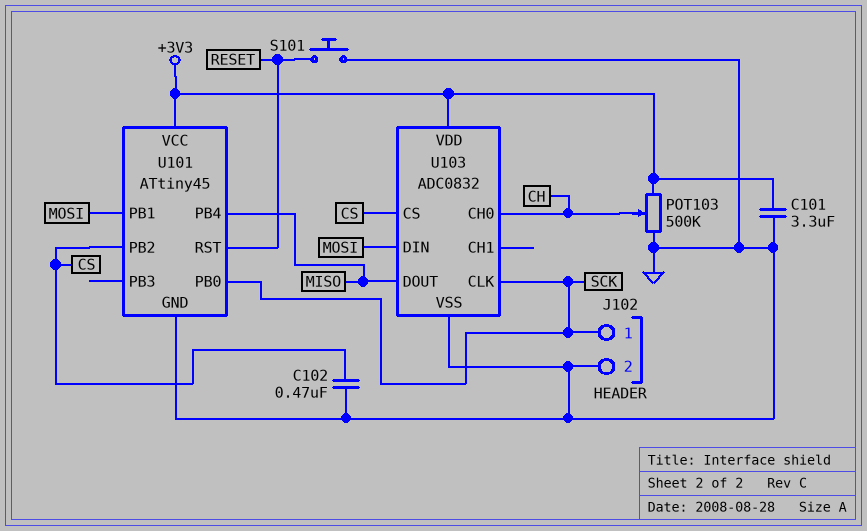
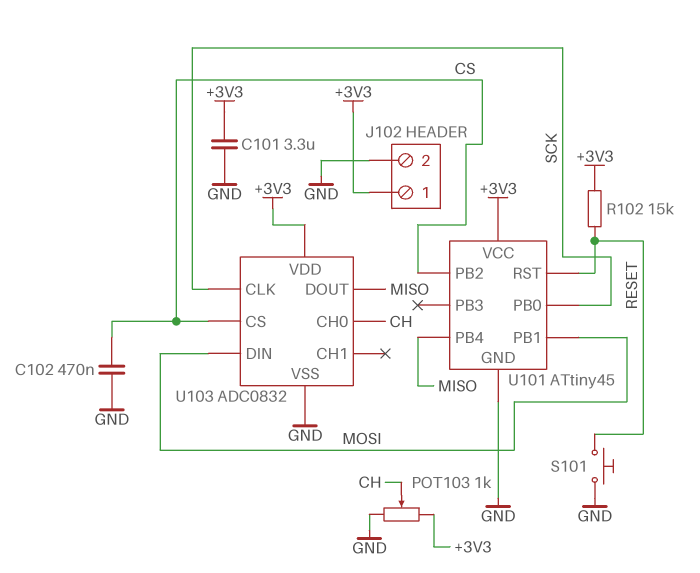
J102 pin 1: SCK -> +3V3
POT103: 500k (+3V3, GND, wiper CH) -> 1k (+3V3, GND, wiper CH)
R102: none -> 15k (+3V3, RESET)

